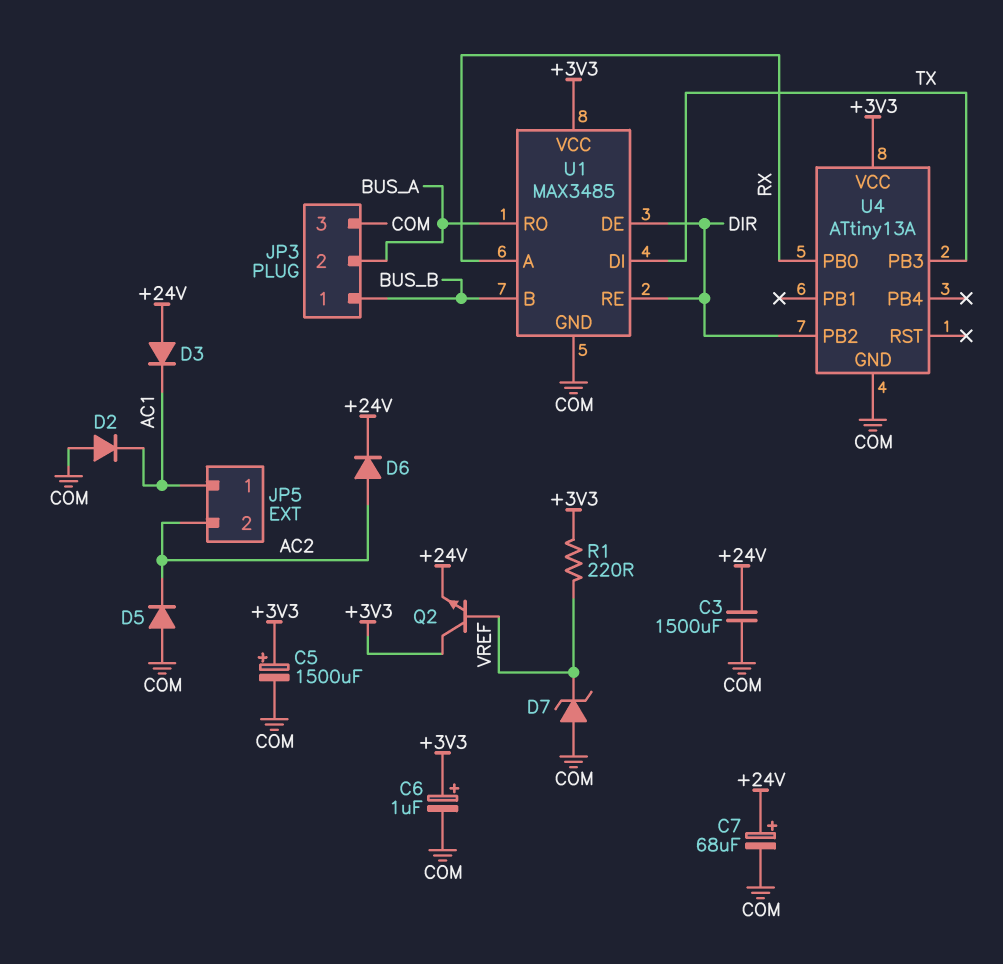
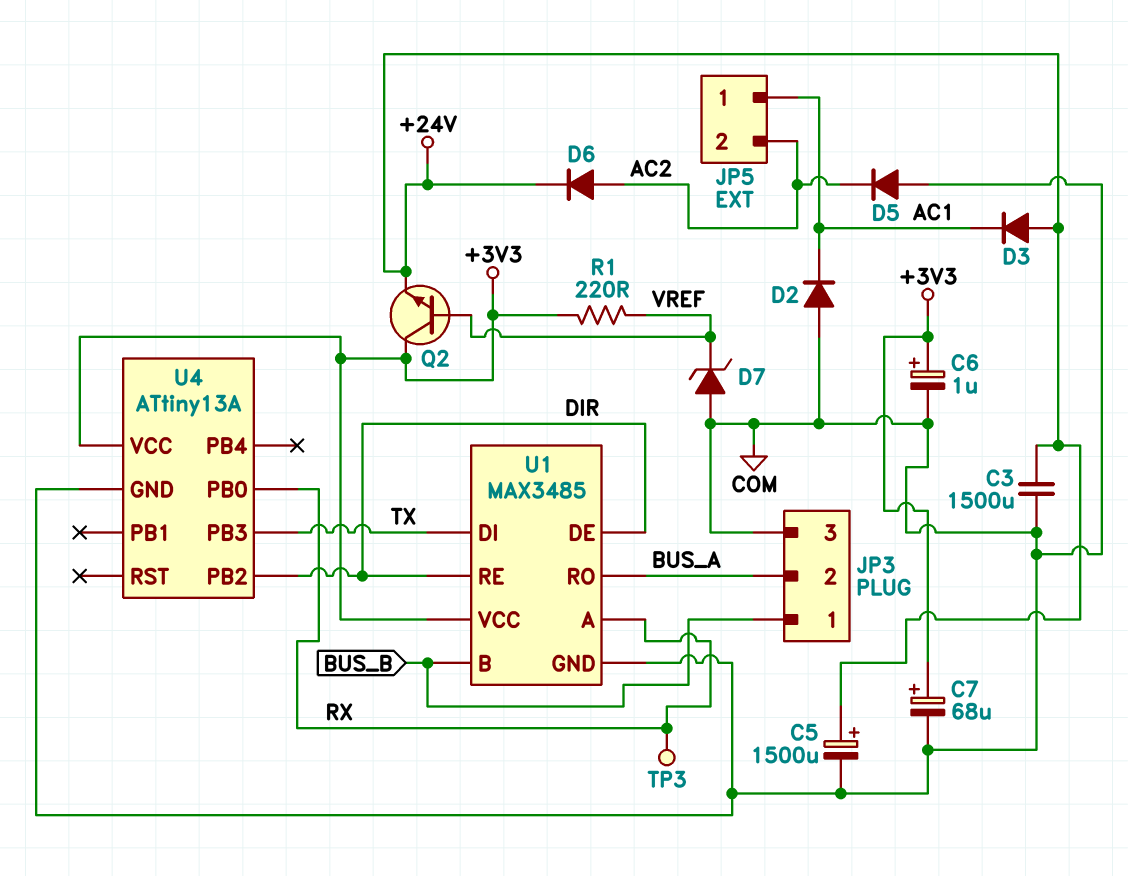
C5: 1500uF (plus +3V3, minus COM) -> 1500uF (plus +24V, minus COM)
C7: 68uF (plus +24V, minus COM) -> 68uF (plus +3V3, minus COM)
TP3: none -> test point (RX)

